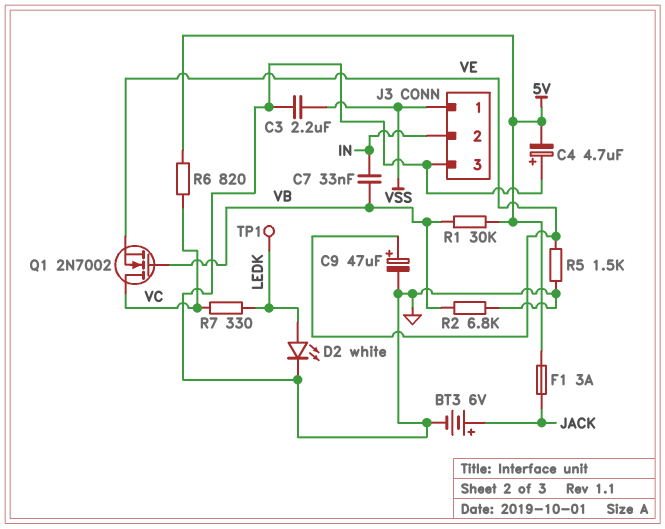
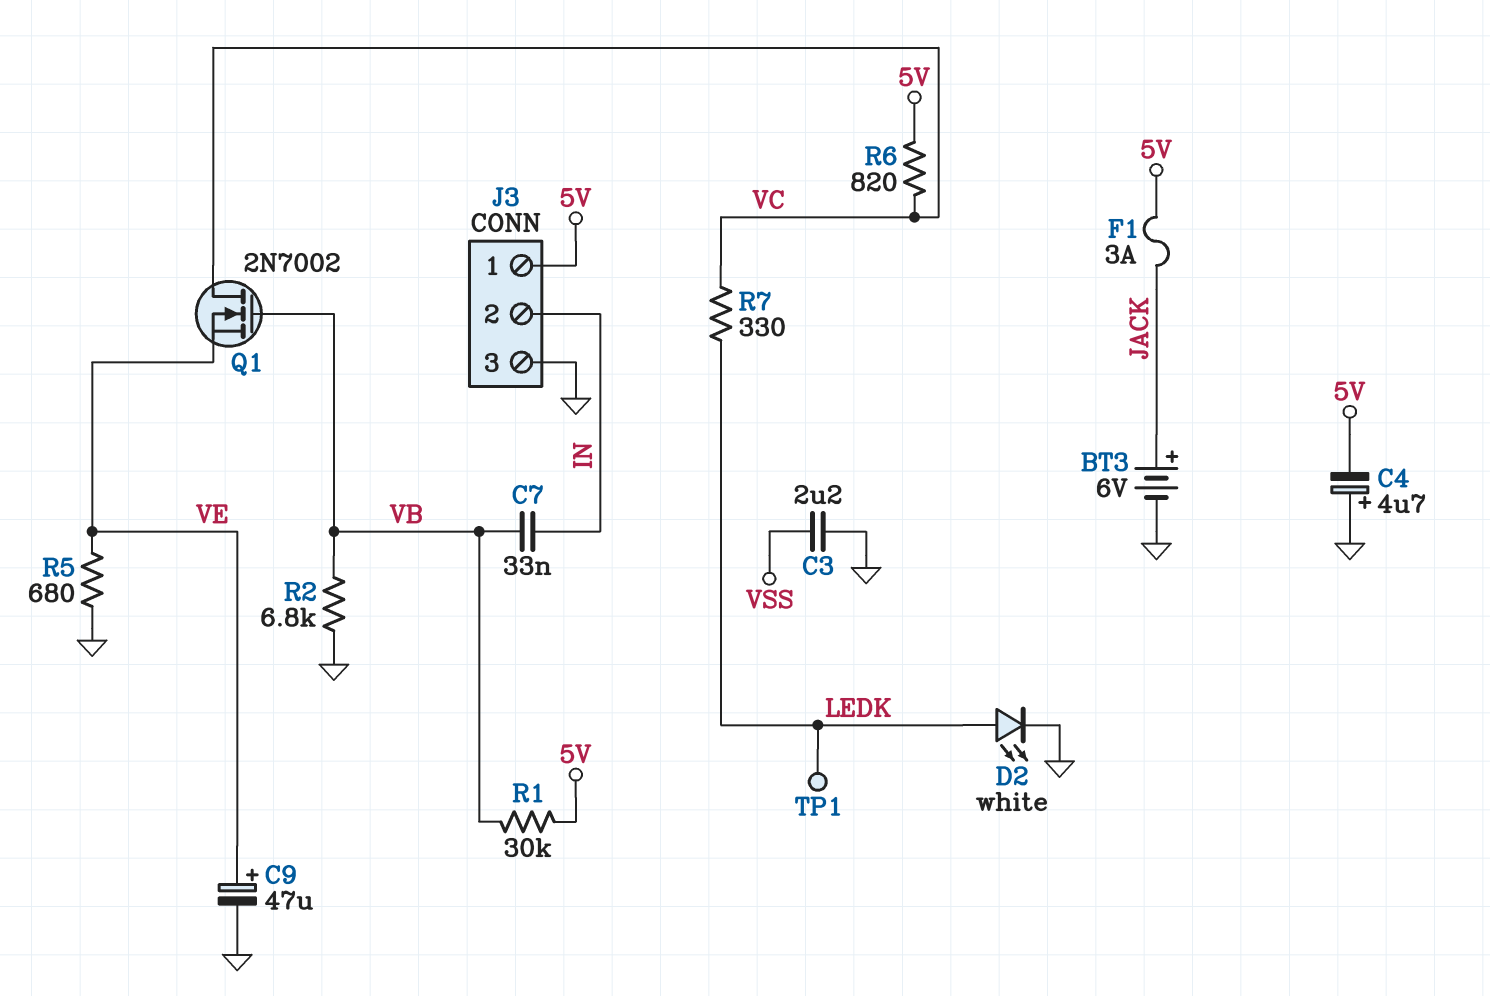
J3 pin 1: VSS -> 5V
R5: 1.5k (GND, VE) -> 680 (GND, VE)

